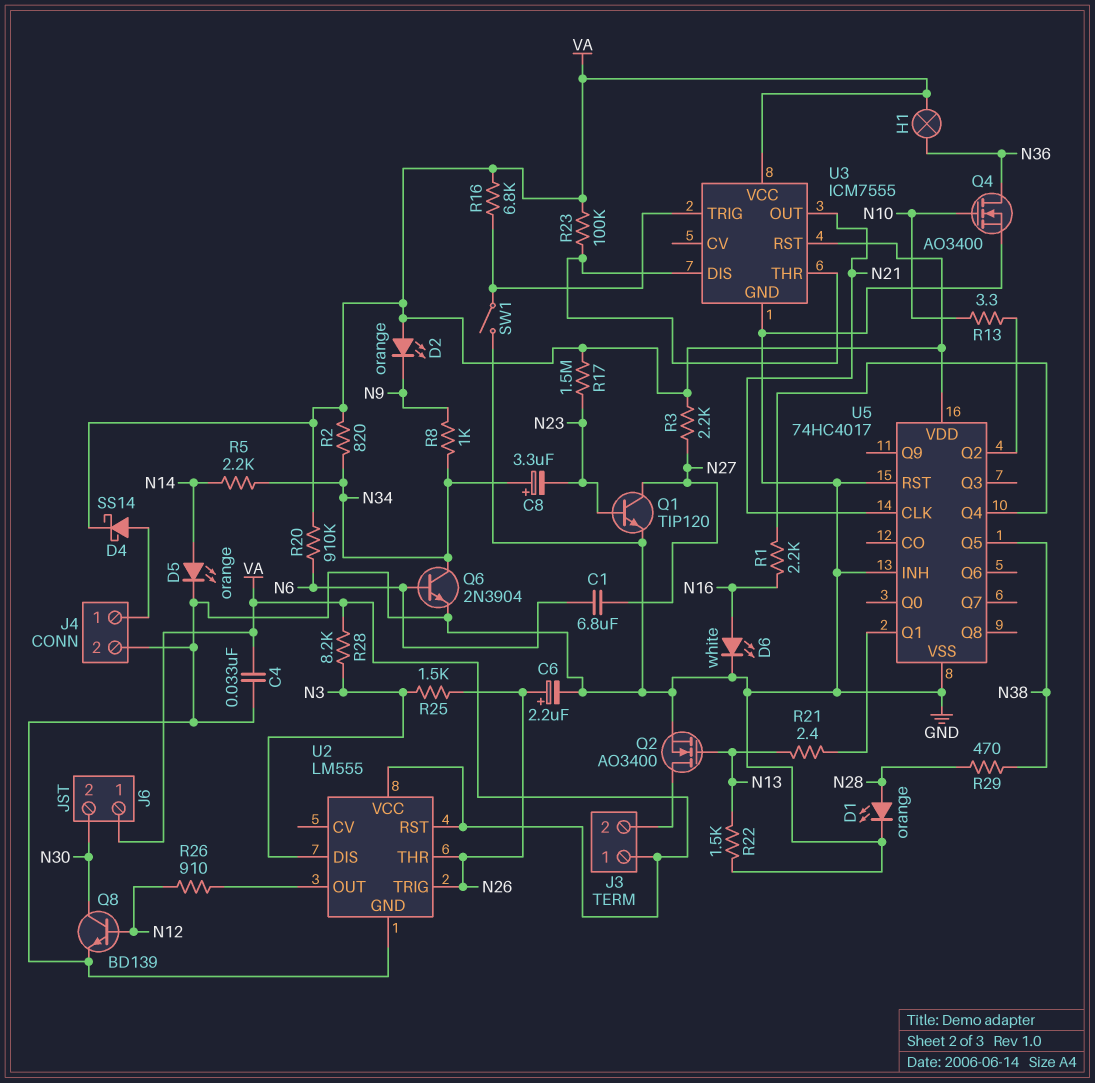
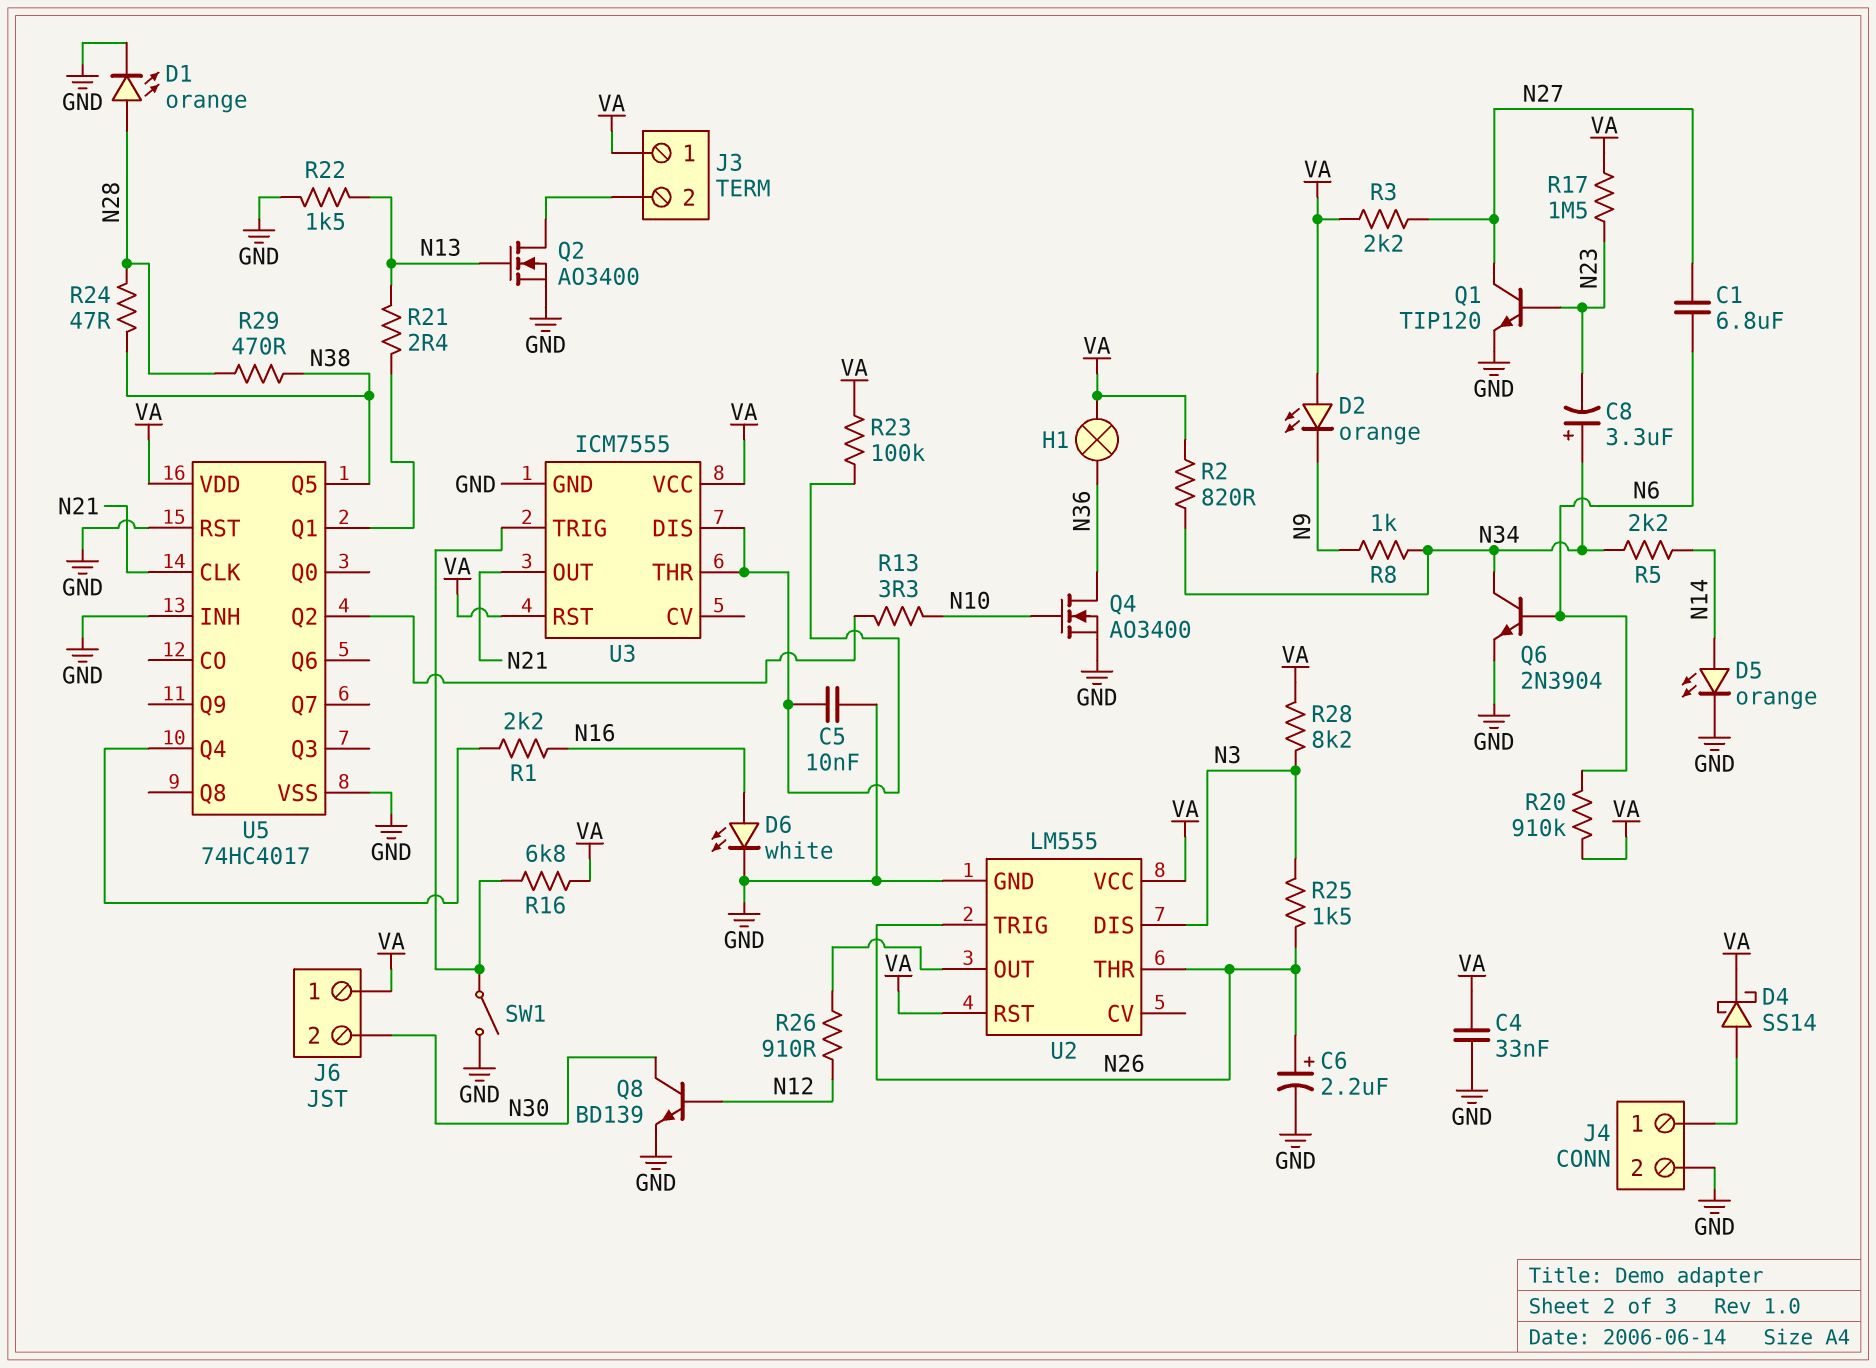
C5: none -> 10nF (GND, U3/DIS)
R24: none -> 47 (N28, N38)

